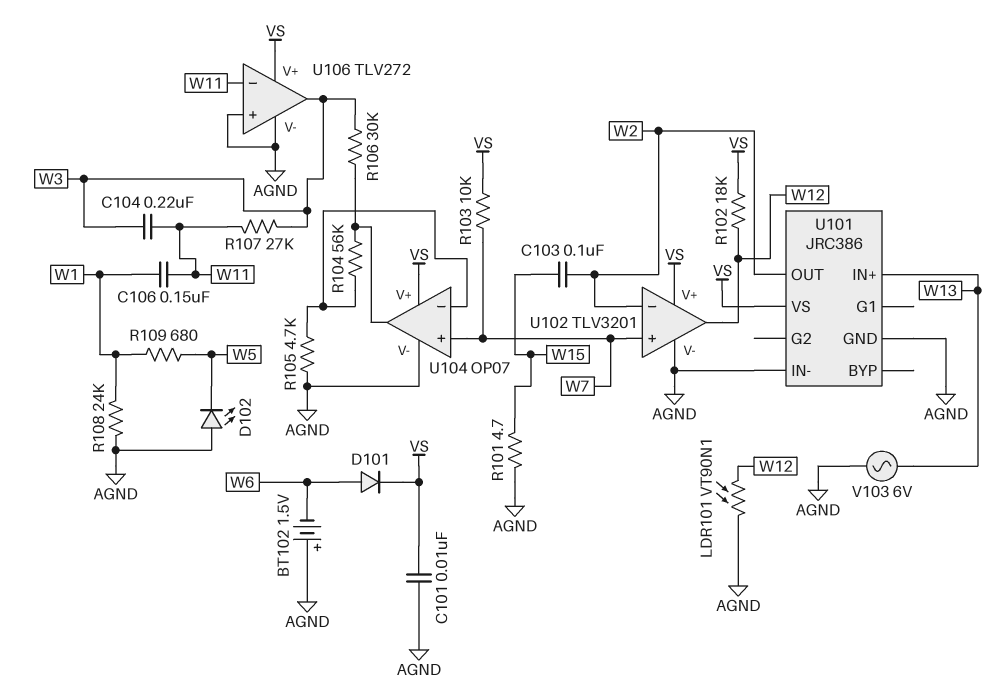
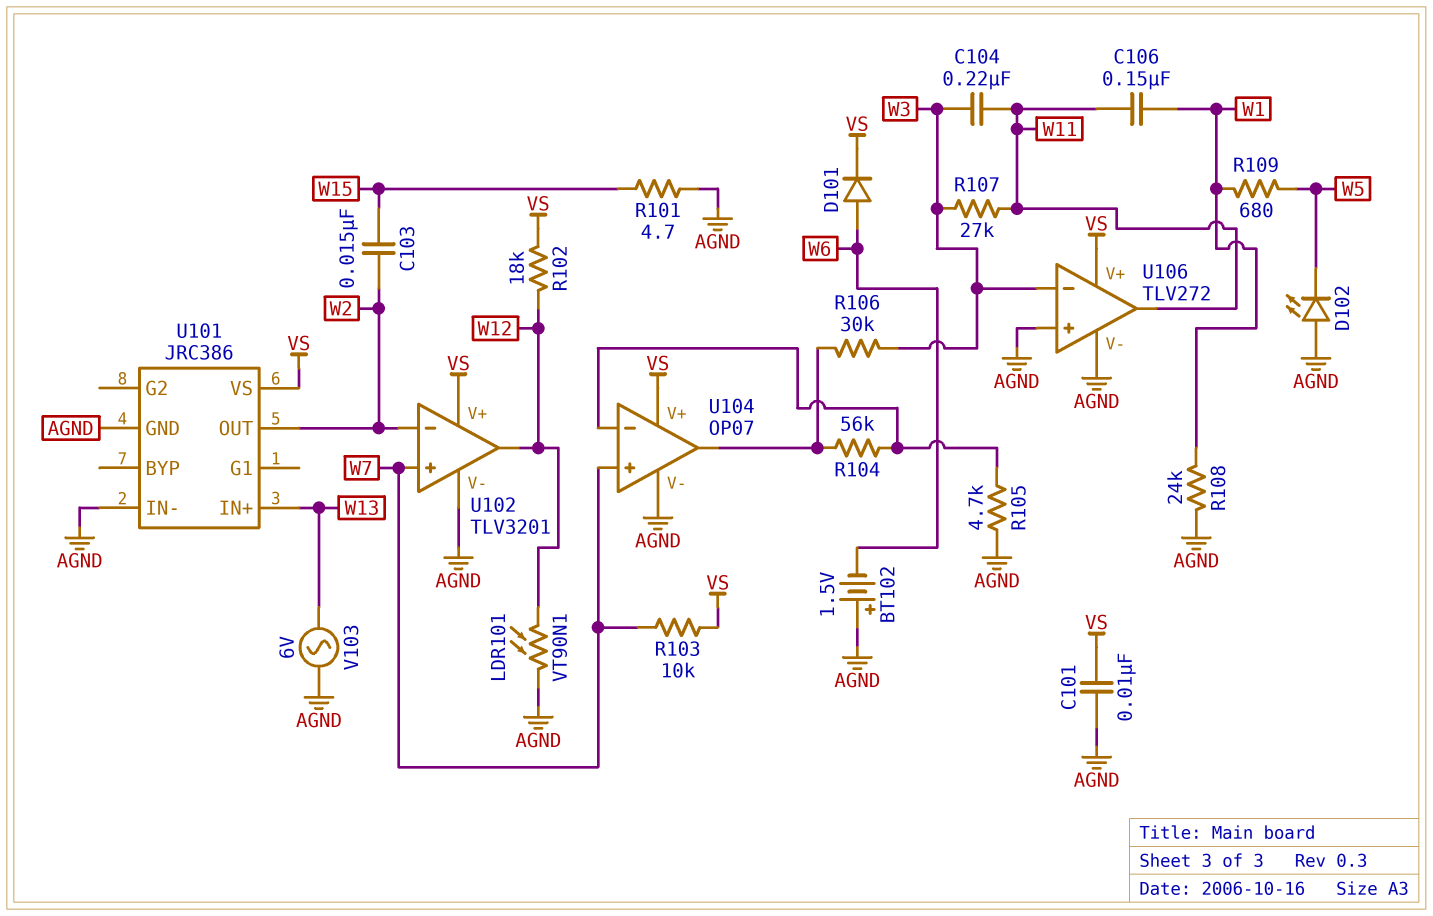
C103: 100nF (W2, W15) -> 15nF (W2, W15)
U106 pin in-: W11 -> W3
U106 pin out: W3 -> W11

